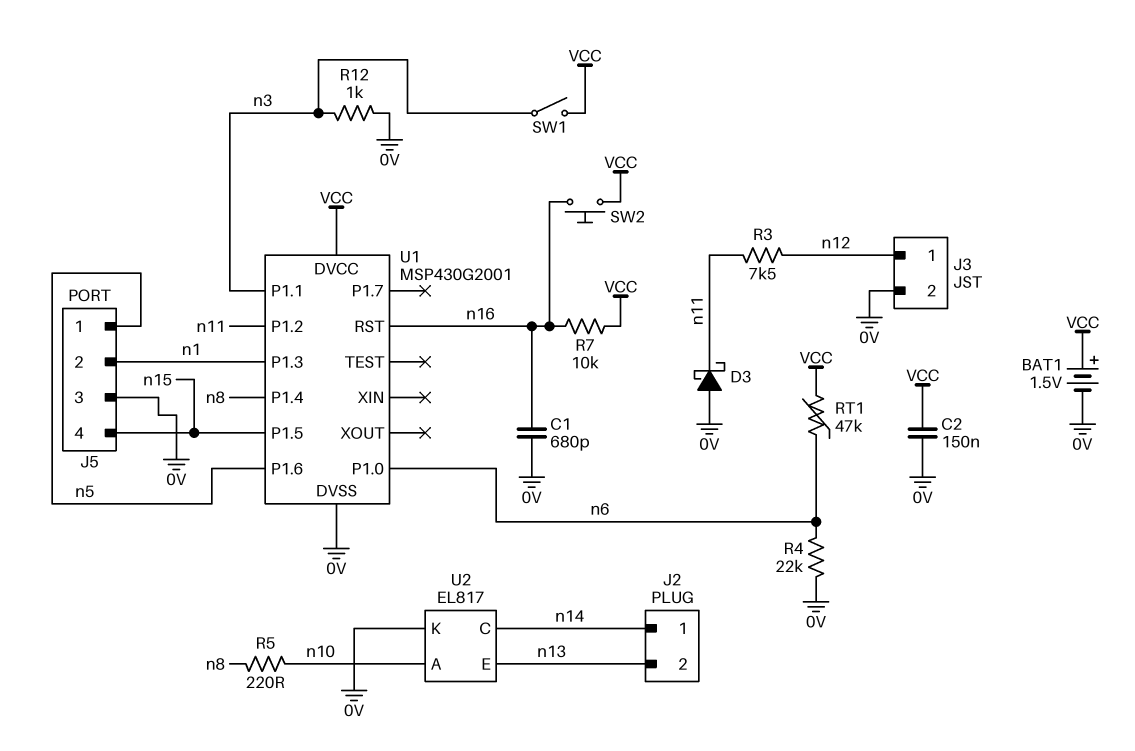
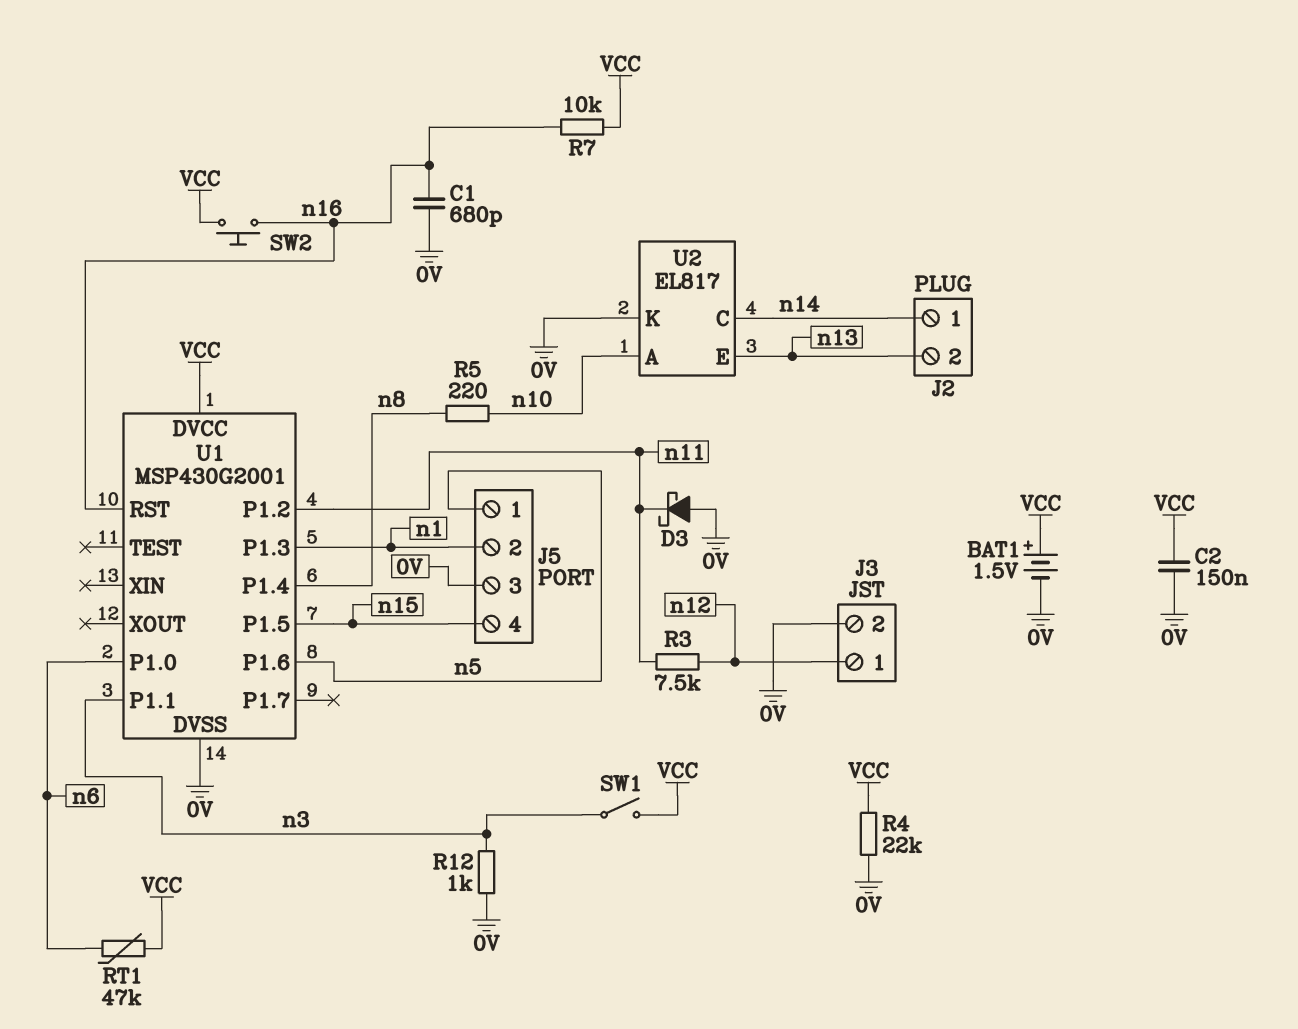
R4: 22k (0V, n6) -> 22k (0V, VCC)

